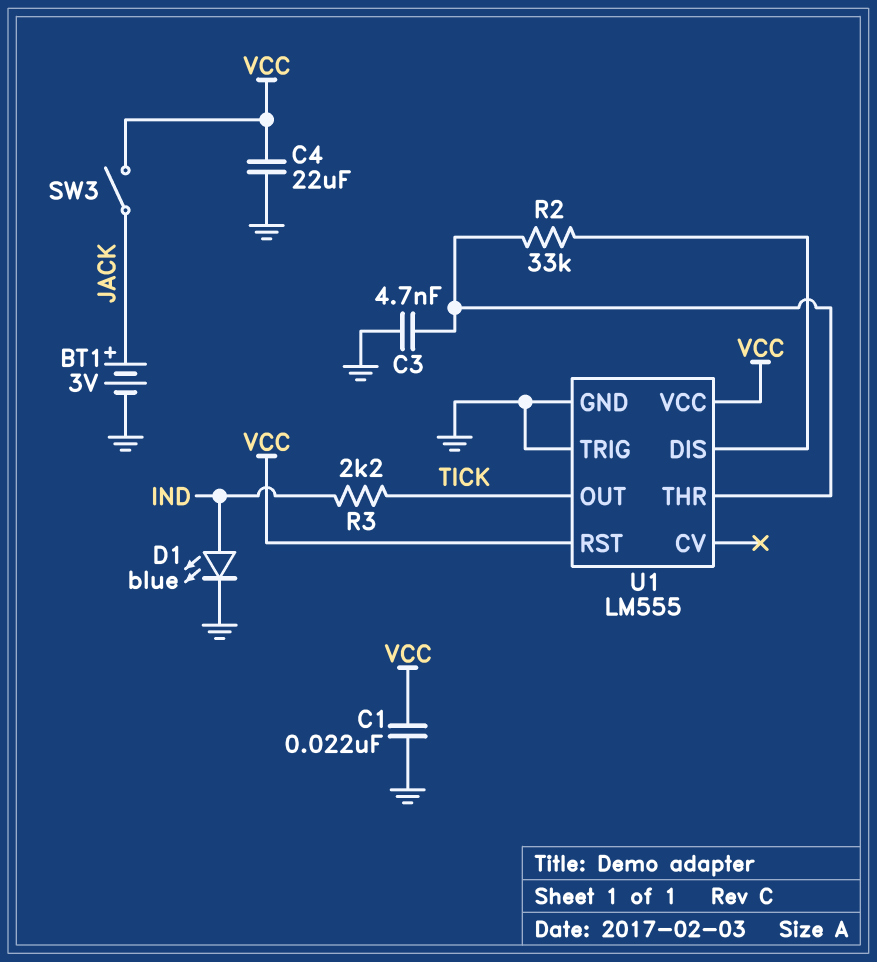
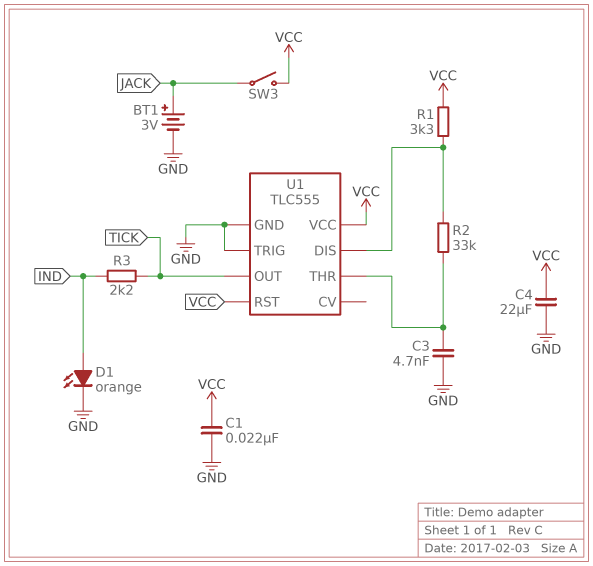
D1: LED blue (A IND, K GND) -> LED orange (A IND, K GND)
R1: none -> 3.3k (U1/DIS, VCC)
U1: LM555 -> TLC555

